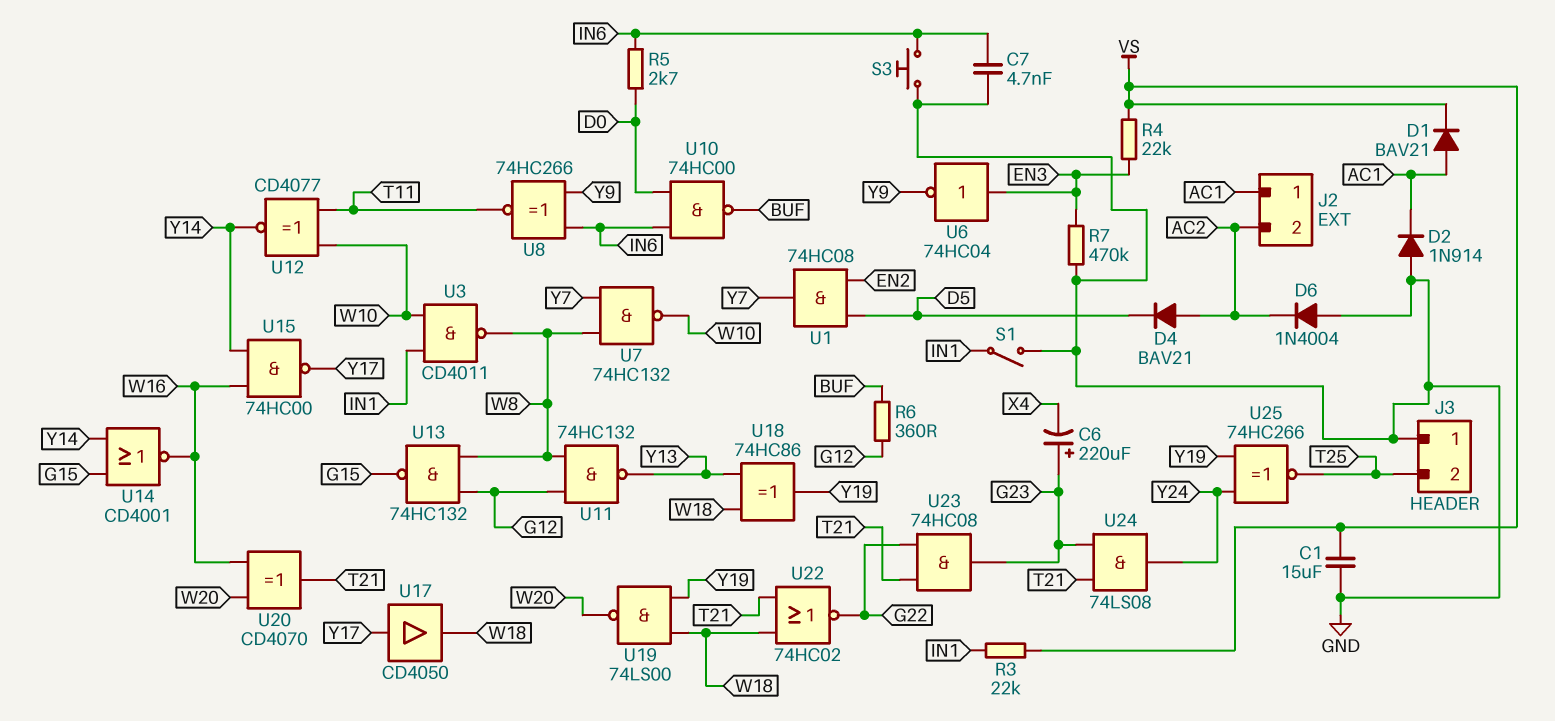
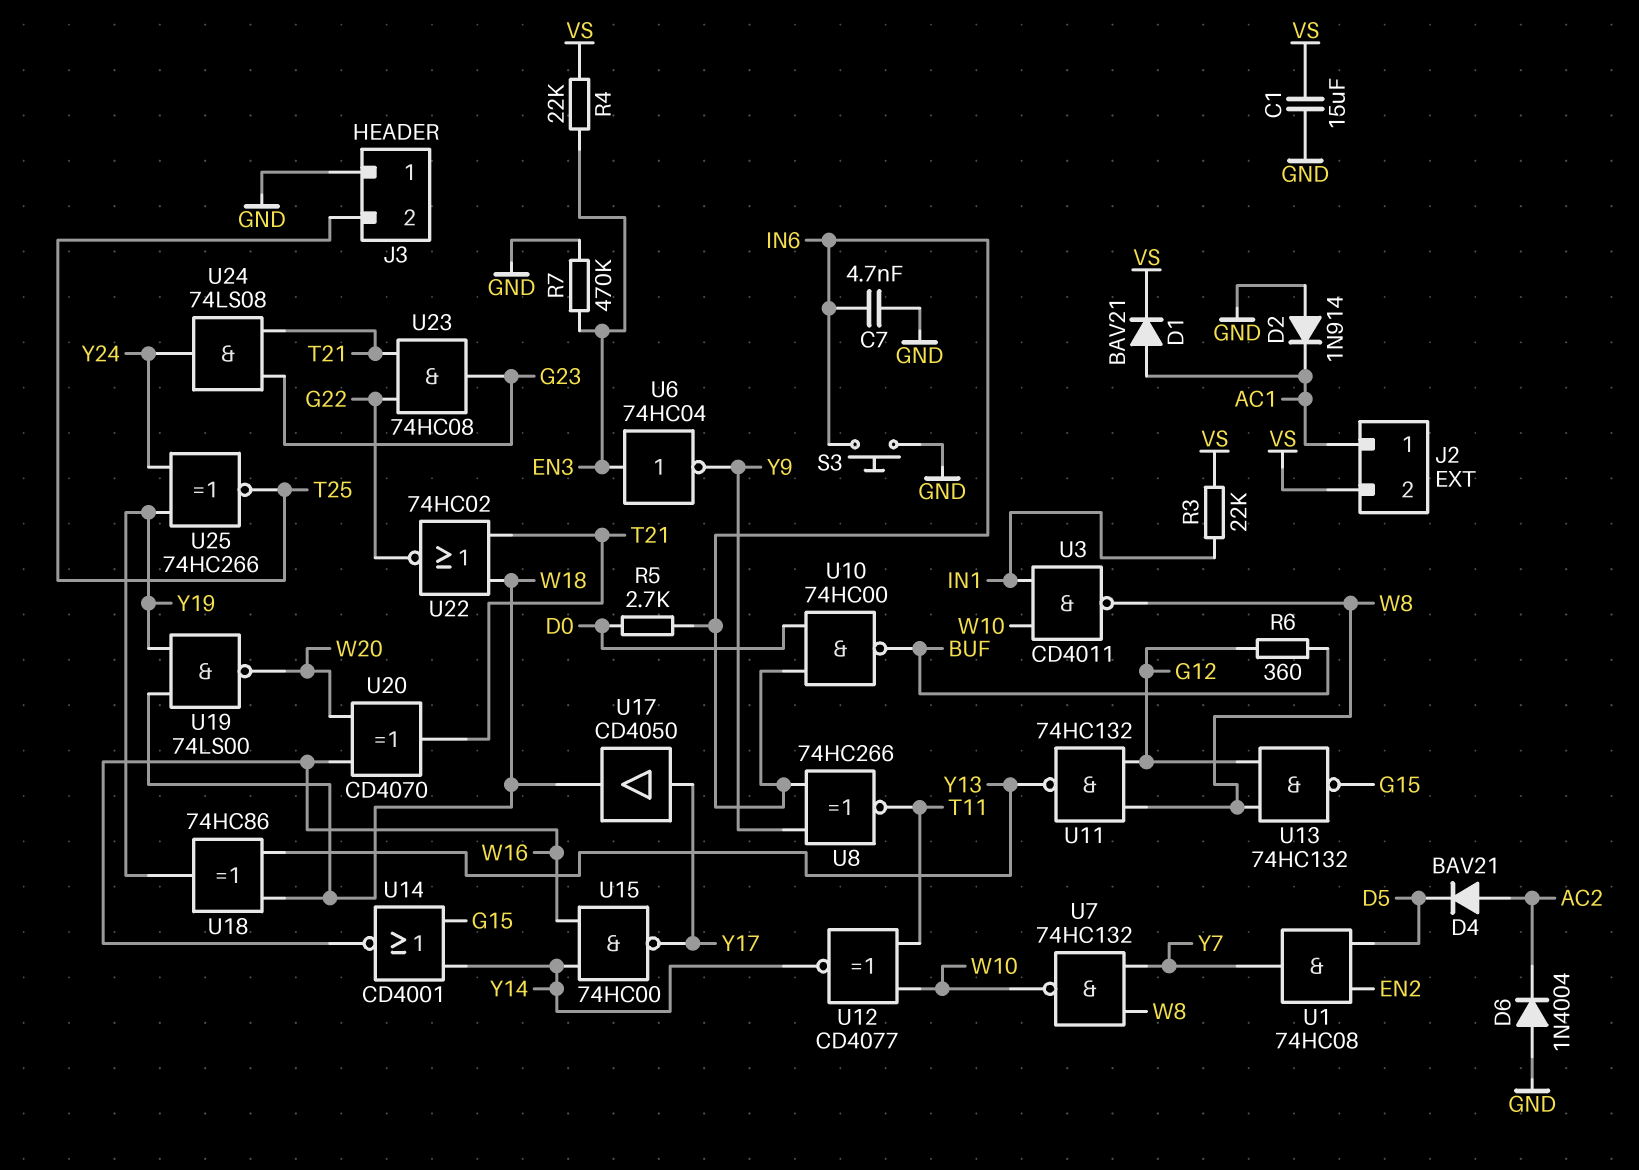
C6: 220uF (plus G23, minus X4) -> none
J2 pin 2: AC2 -> VS
S1: switch (GND, IN1) -> none

